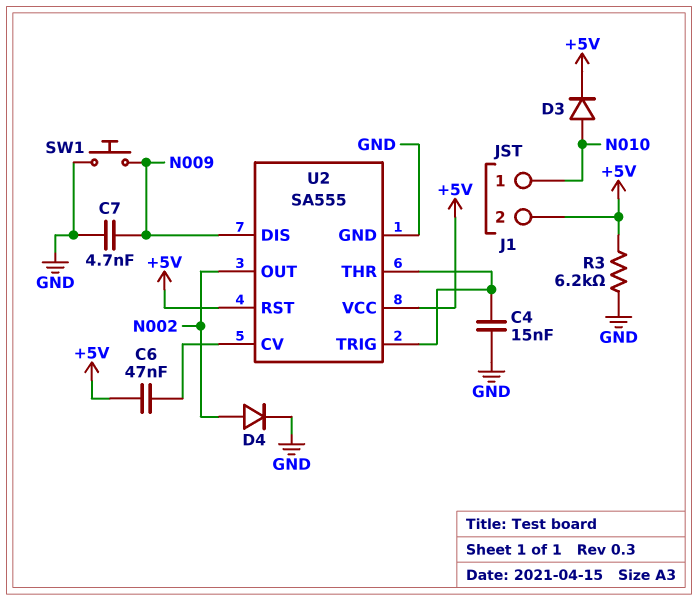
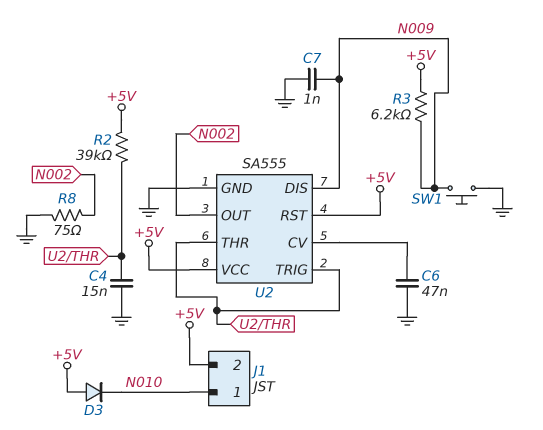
C6: 47nF (+5V, U2/CV) -> 47nF (GND, U2/CV)
C7: 4.7nF (GND, N009) -> 1nF (GND, N009)
D3: diode (A N010, K +5V) -> diode (A +5V, K N010)
D4: diode (A N002, K GND) -> none
R2: none -> 39k (+5V, U2/THR)
R3: 6.2k (+5V, GND) -> 6.2k (+5V, N009)
R8: none -> 75 (GND, N002)

